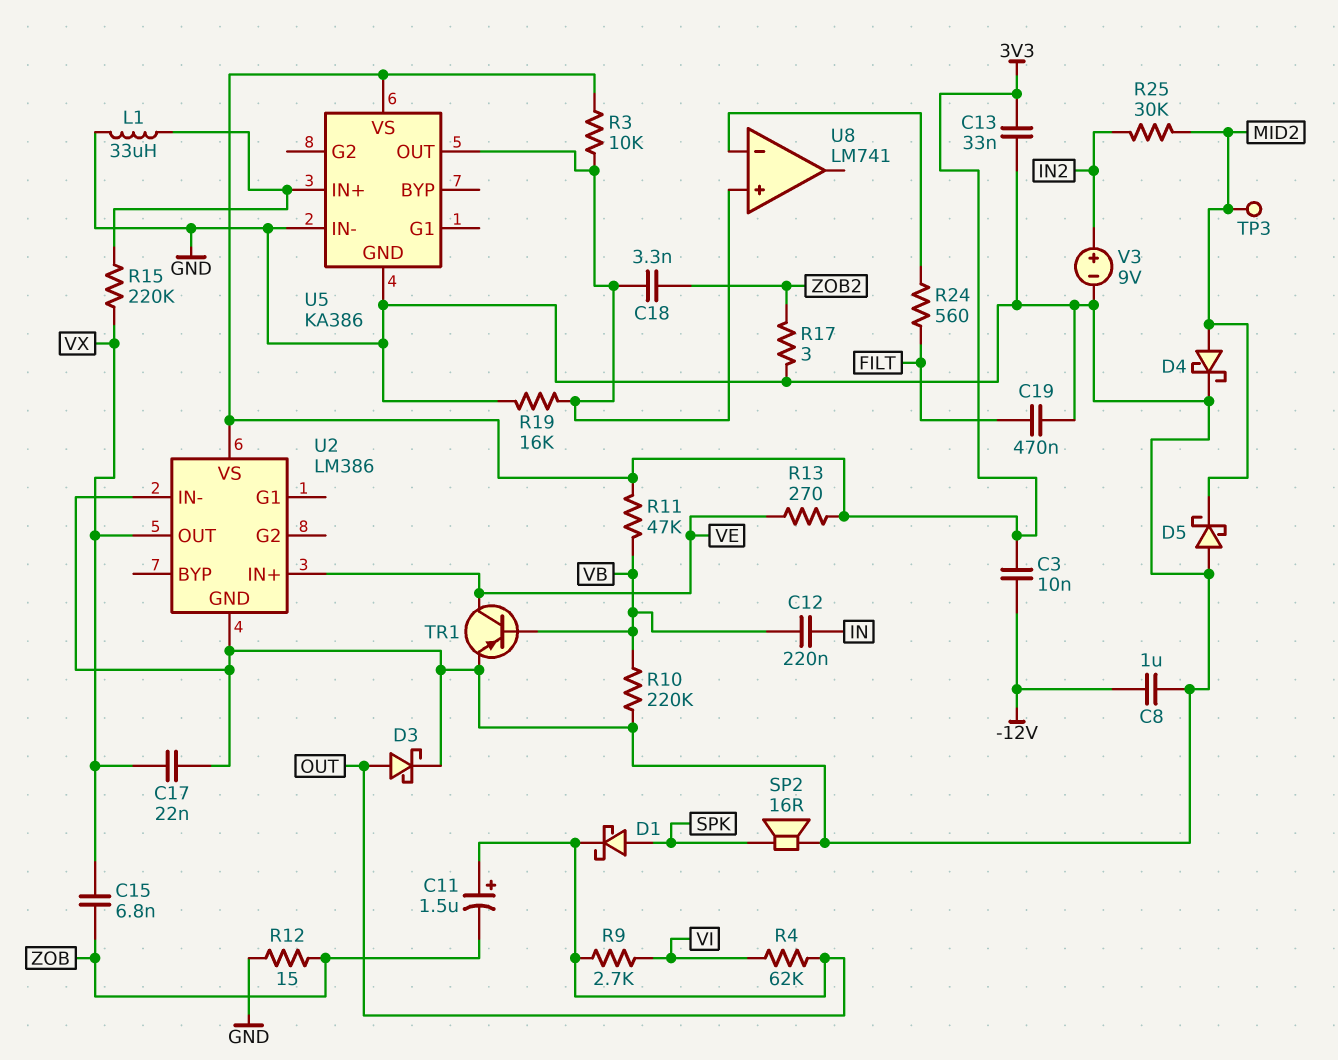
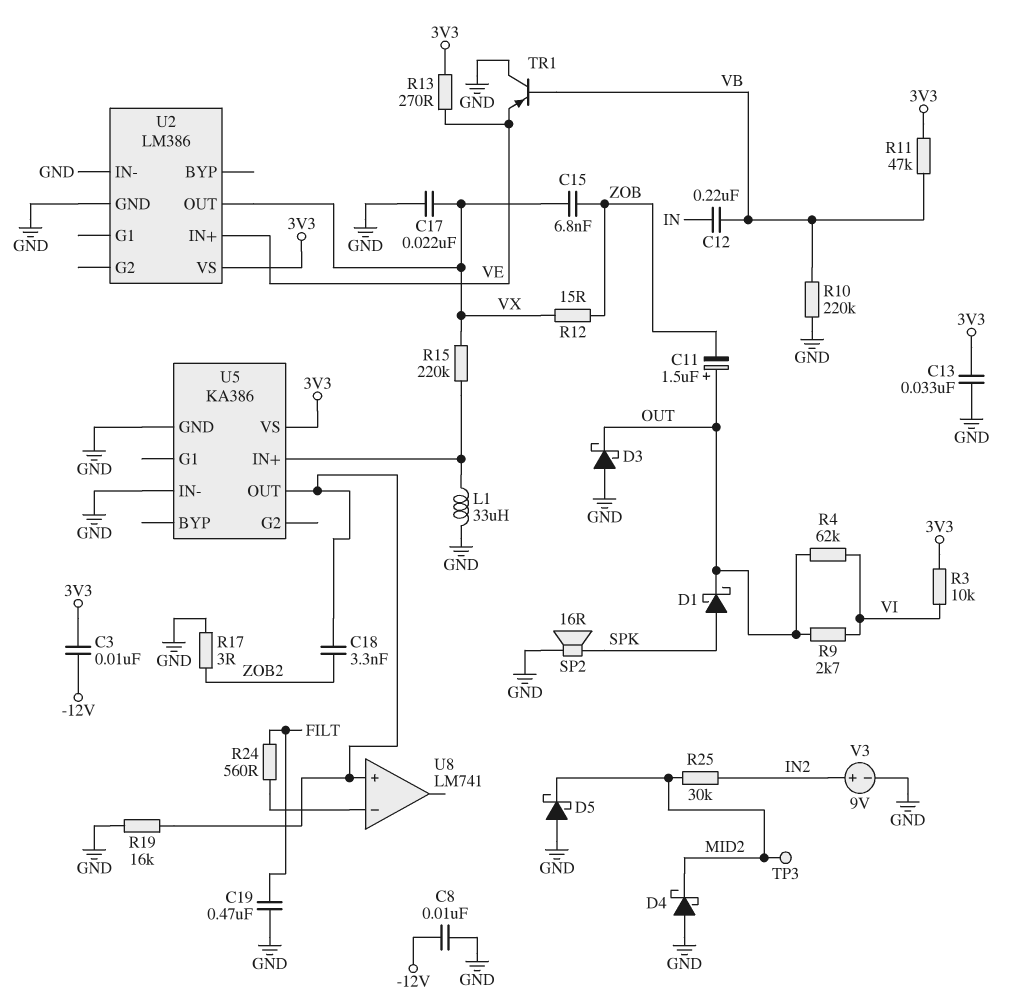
C8: 1uF (-12V, GND) -> 10nF (-12V, GND)
D3: schottky (A OUT, K GND) -> schottky (A GND, K OUT)
D4: schottky (A MID2, K GND) -> schottky (A GND, K MID2)
R3: 10k (3V3, U5/OUT) -> 10k (3V3, VI)
R12: 15 (GND, ZOB) -> 15 (VX, ZOB)
TR1: PNP (B VB, C VE, E GND) -> PNP (B VB, C GND, E VE)

